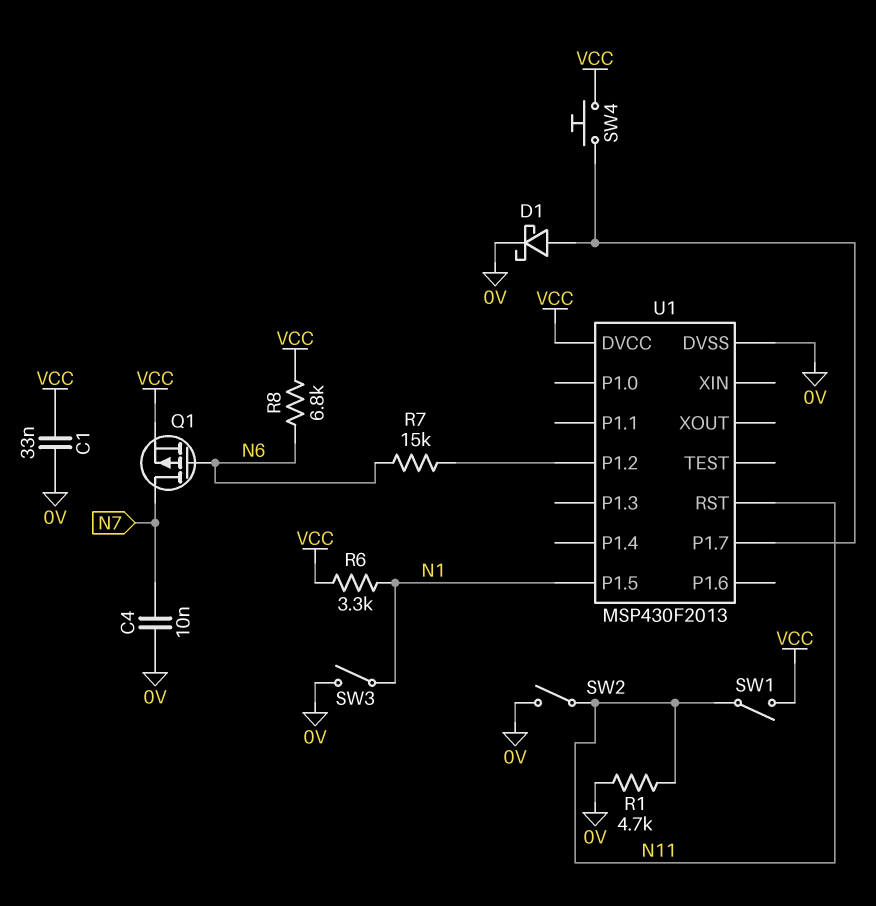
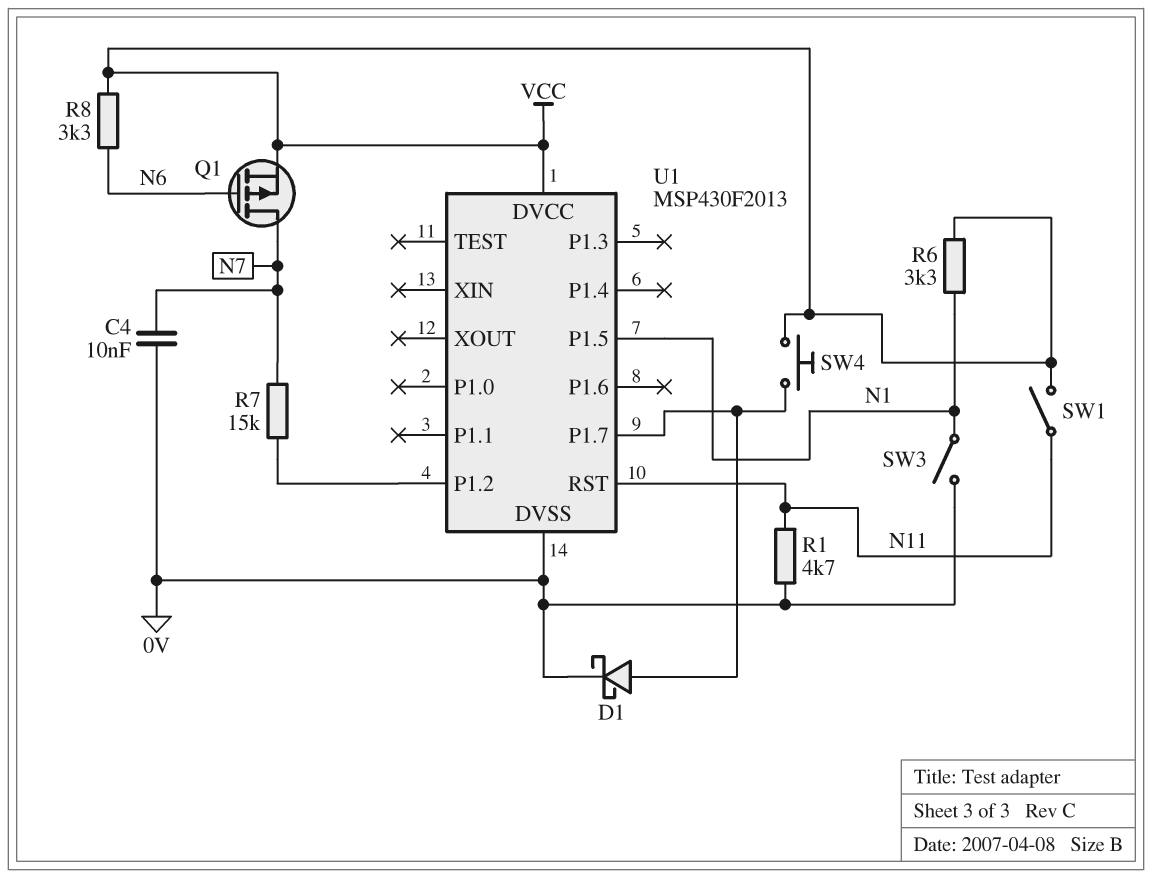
C1: 33nF (0V, VCC) -> none
R7: 15k (N6, U1/P1.2) -> 15k (N7, U1/P1.2)
R8: 6.8k (N6, VCC) -> 3.3k (N6, VCC)
SW2: switch (0V, N11) -> none

